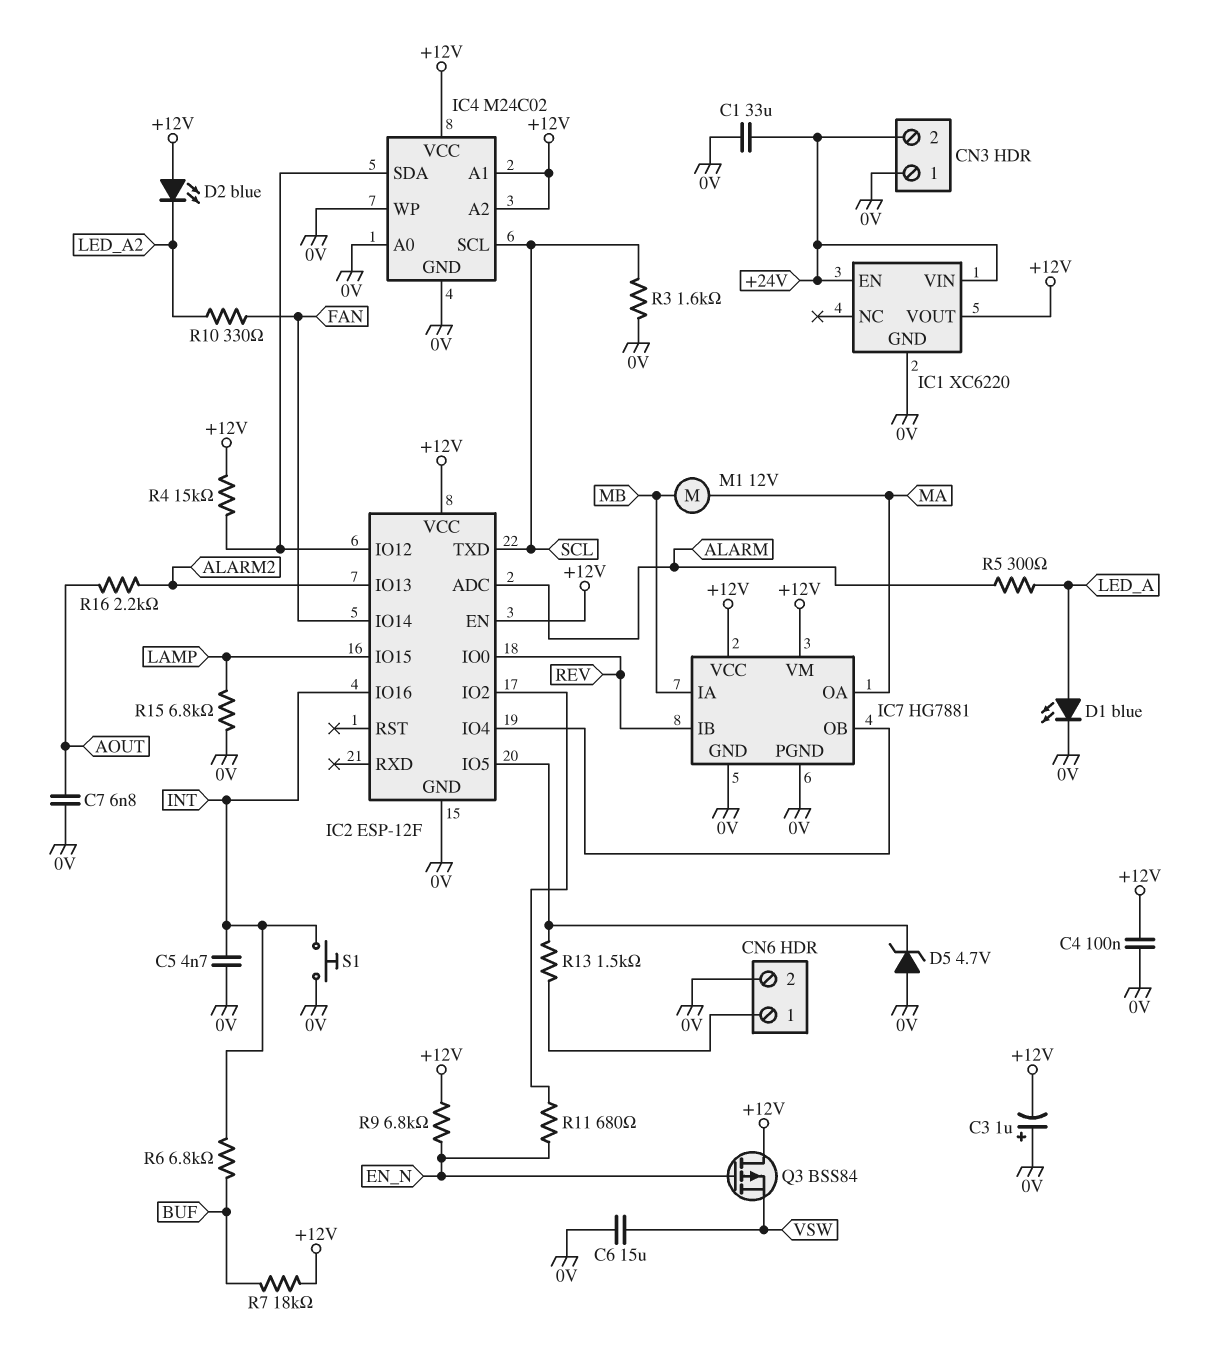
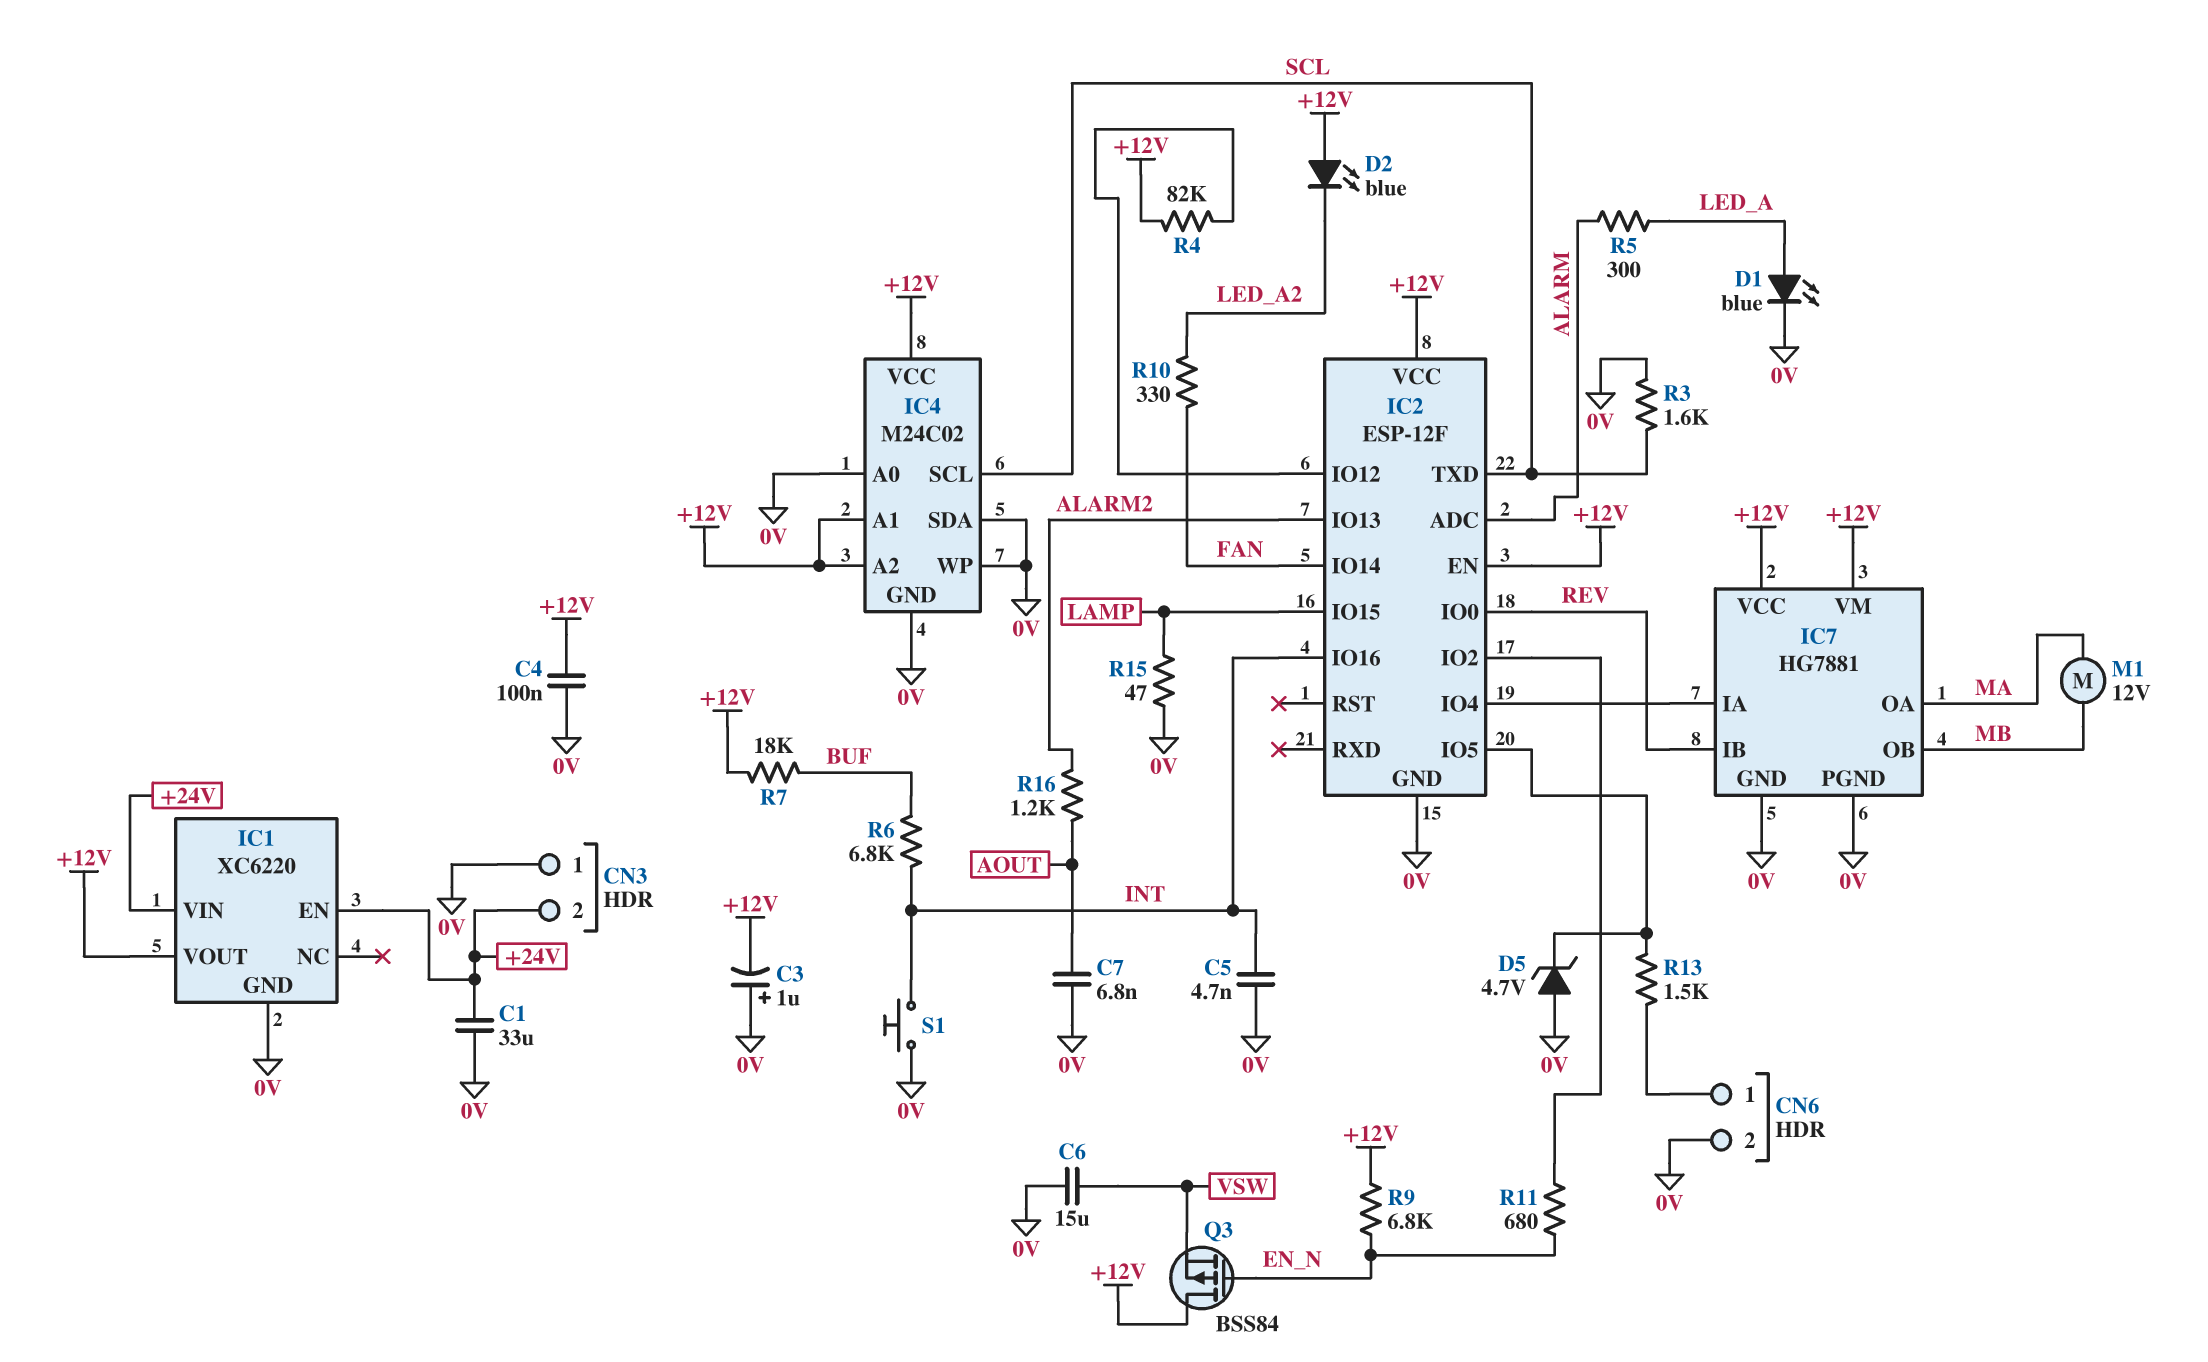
IC4 pin SDA: IC2/IO12 -> 0V
IC7 pin IA: MB -> IC2/IO4
IC7 pin OB: IC2/IO4 -> MB
R4: 15k (+12V, IC2/IO12) -> 82k (+12V, IC2/IO12)
R15: 6.8k (0V, LAMP) -> 47 (0V, LAMP)
R16: 2.2k (ALARM2, AOUT) -> 1.2k (ALARM2, AOUT)

